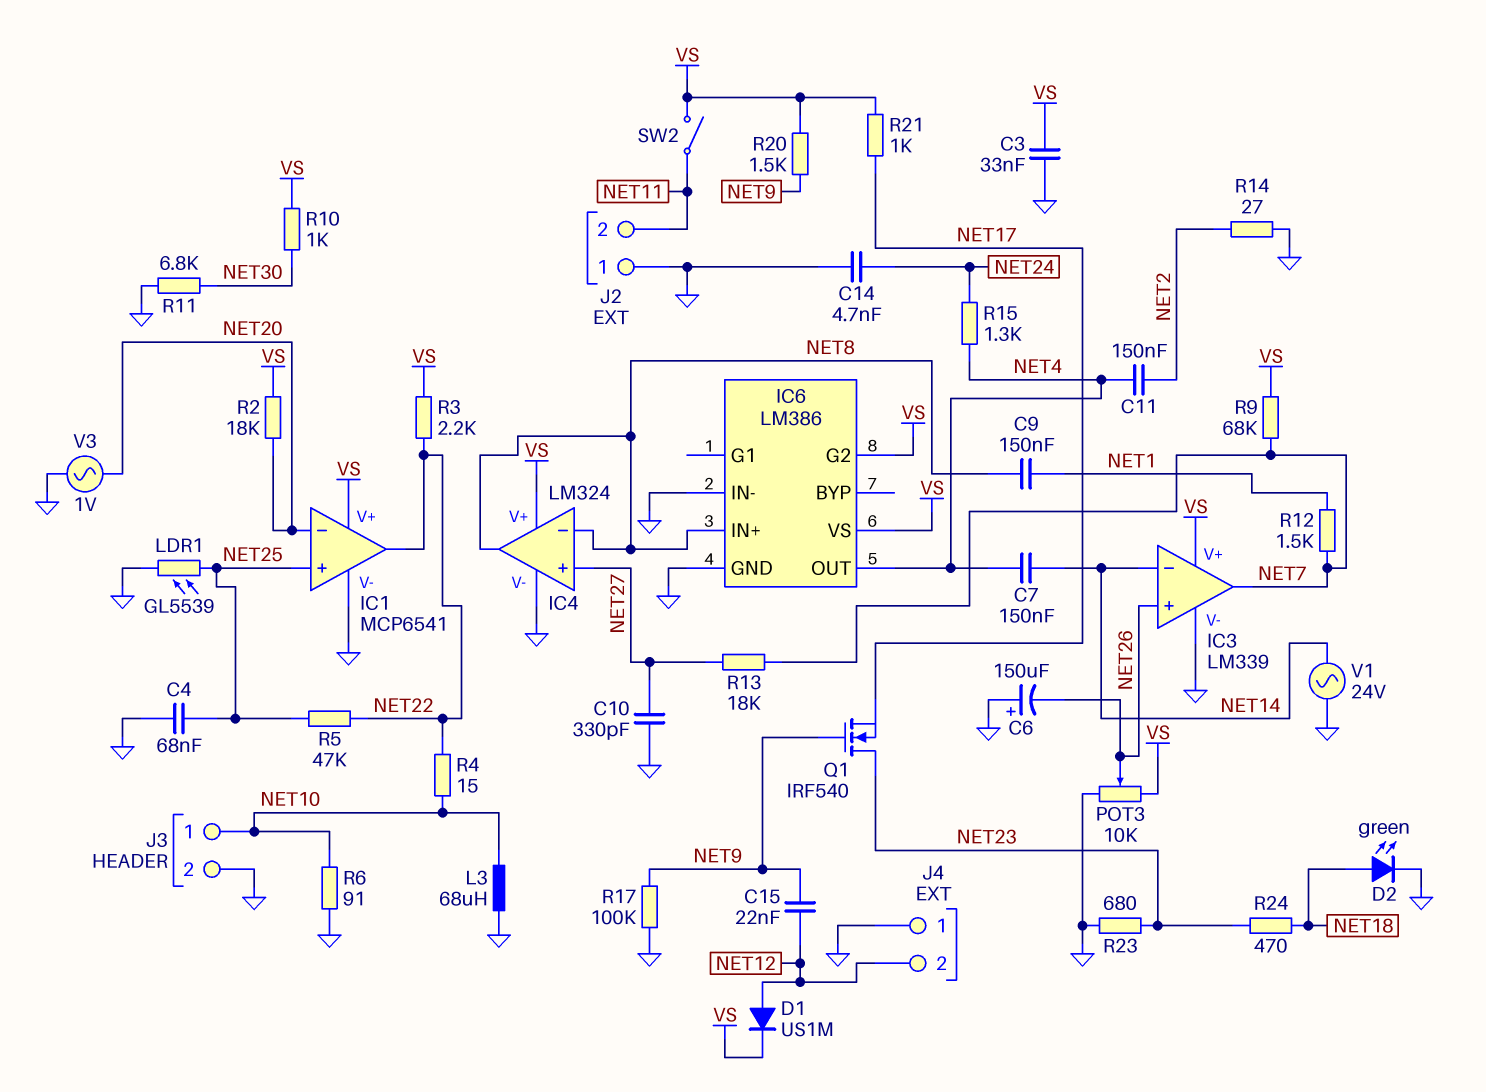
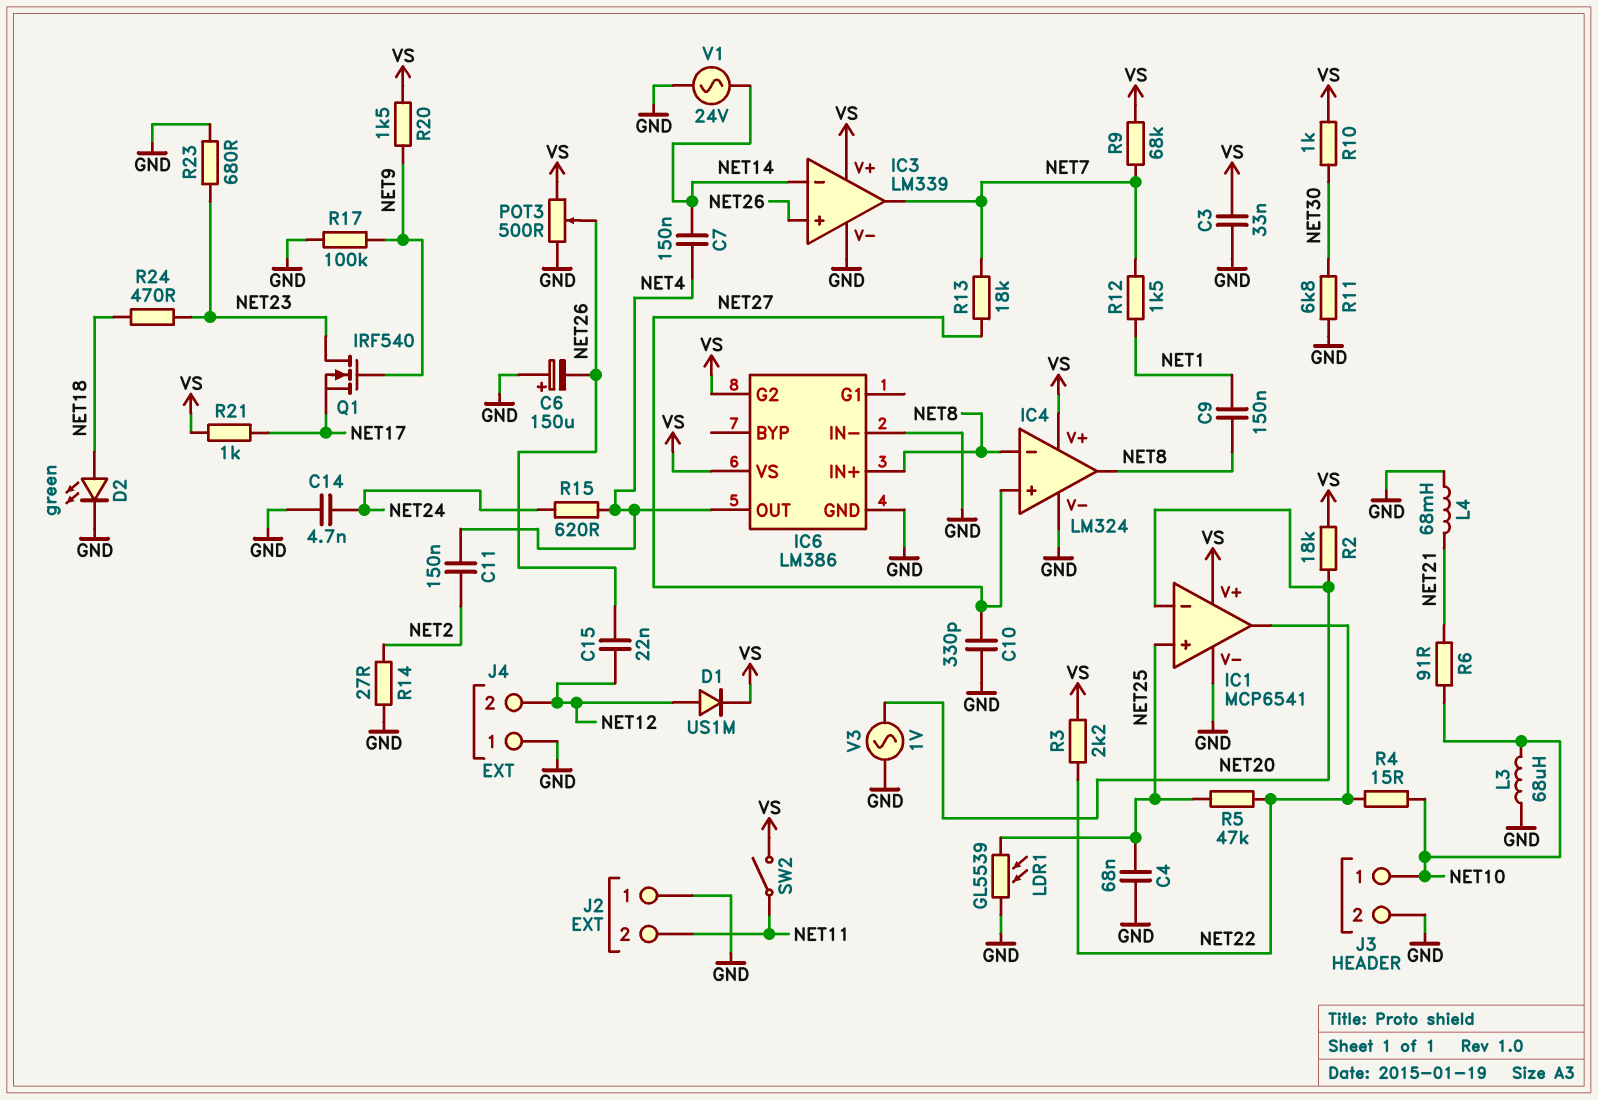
C15: 22nF (NET9, NET12) -> 22nF (NET12, NET26)
L4: none -> 68mH (GND, NET21)
POT3: 10k (GND, VS, wiper NET26) -> 500 (GND, VS, wiper NET26)
R6: 91 (GND, NET10) -> 91 (NET10, NET21)
R15: 1.3k (NET4, NET24) -> 620 (NET4, NET24)

